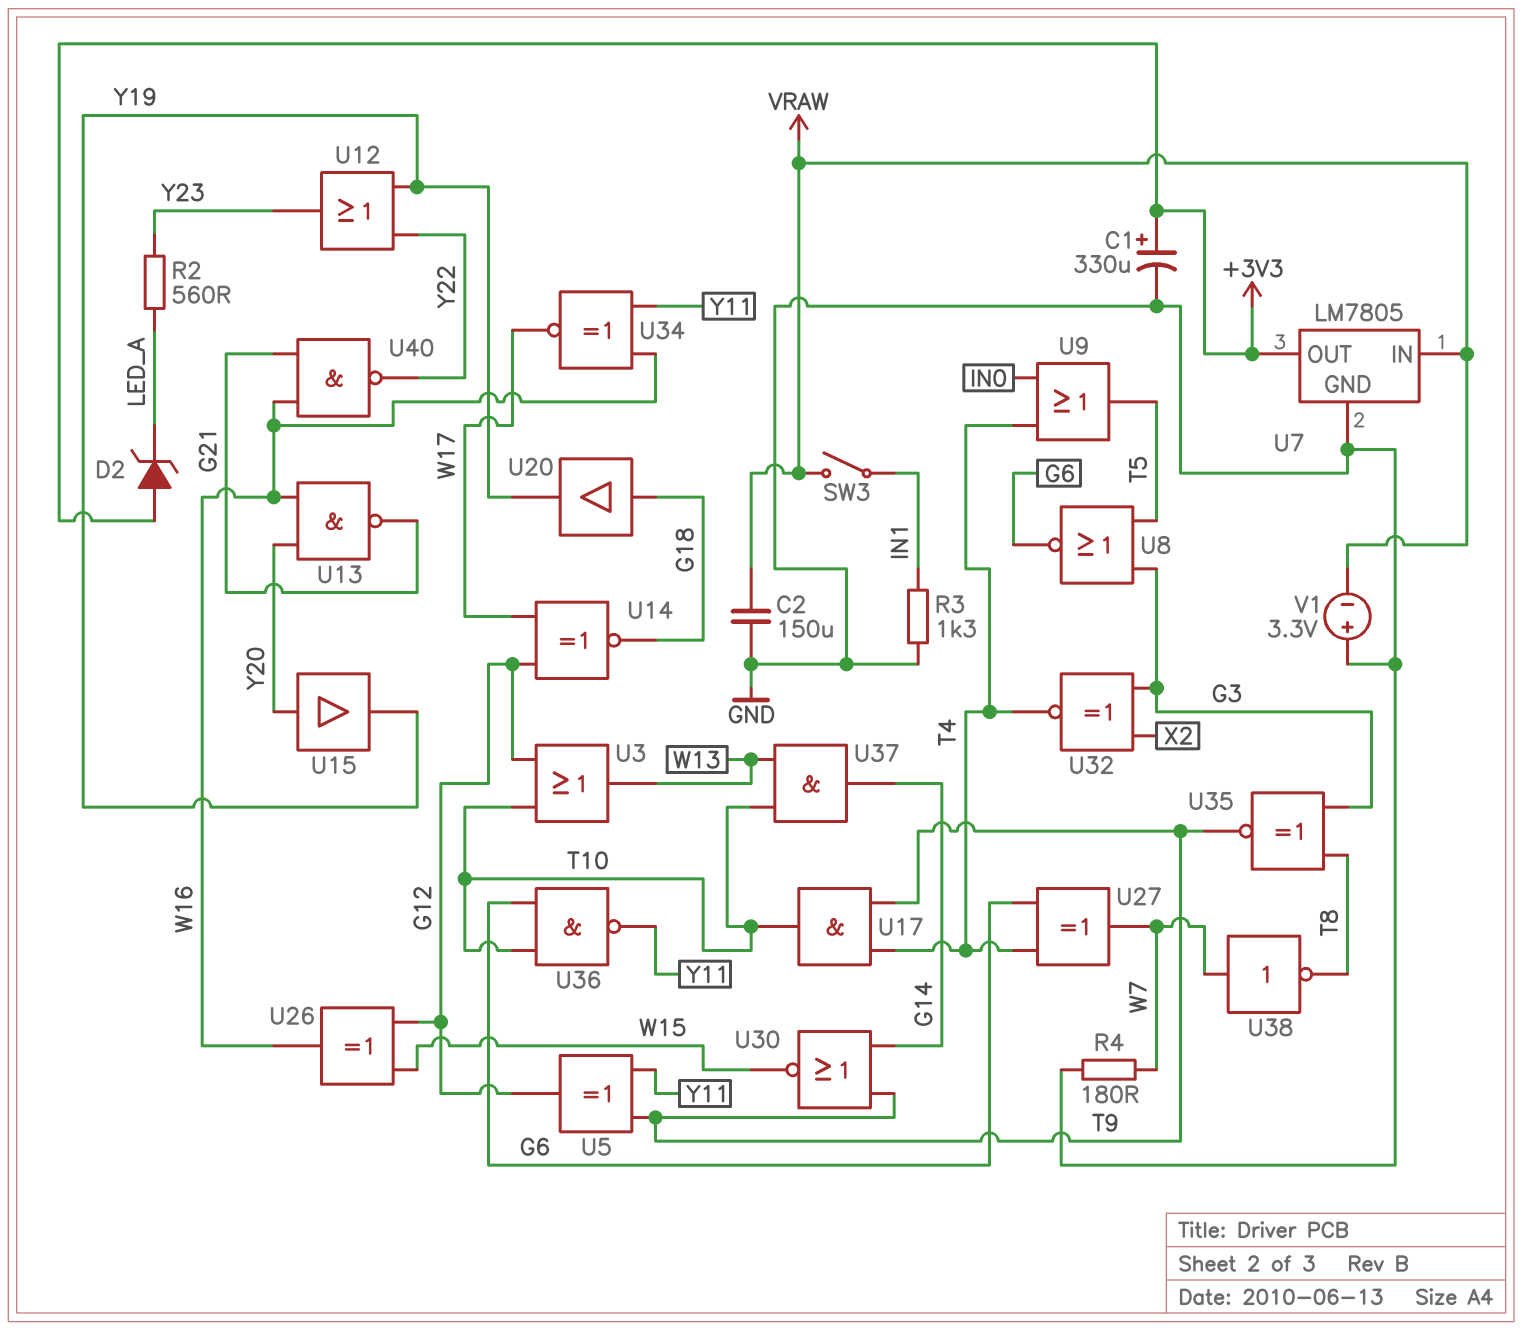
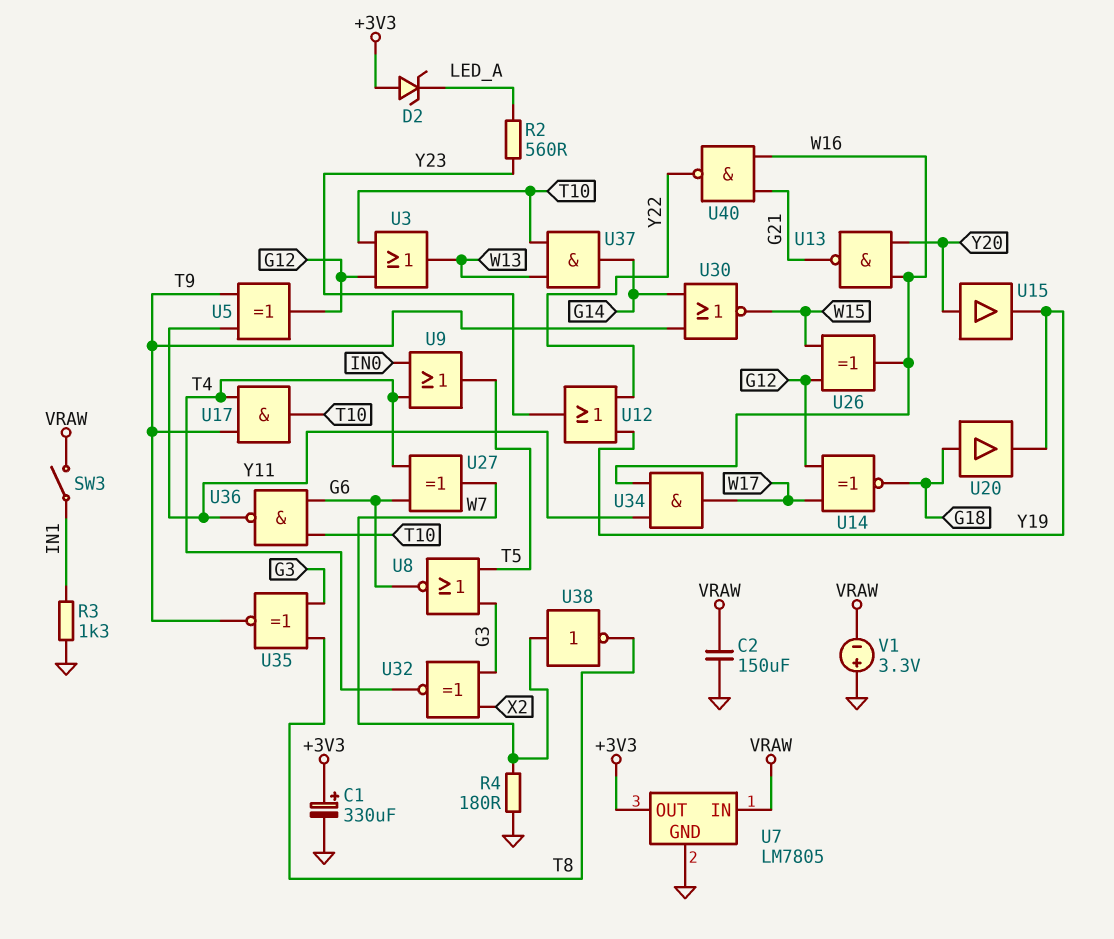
U34: XNOR (in W16, in Y11, out W17) -> AND (in W16, in Y11, out W17)

